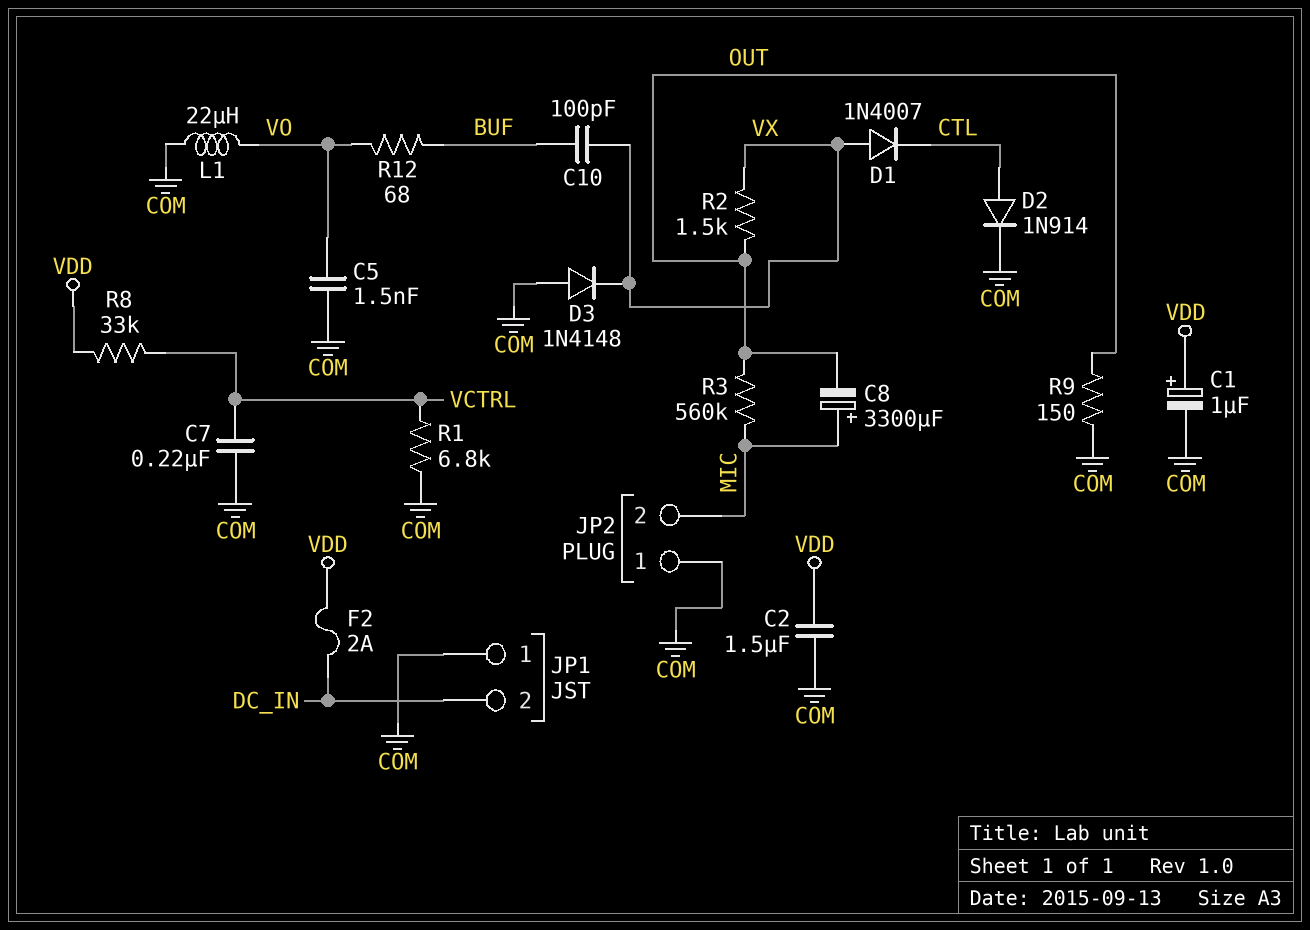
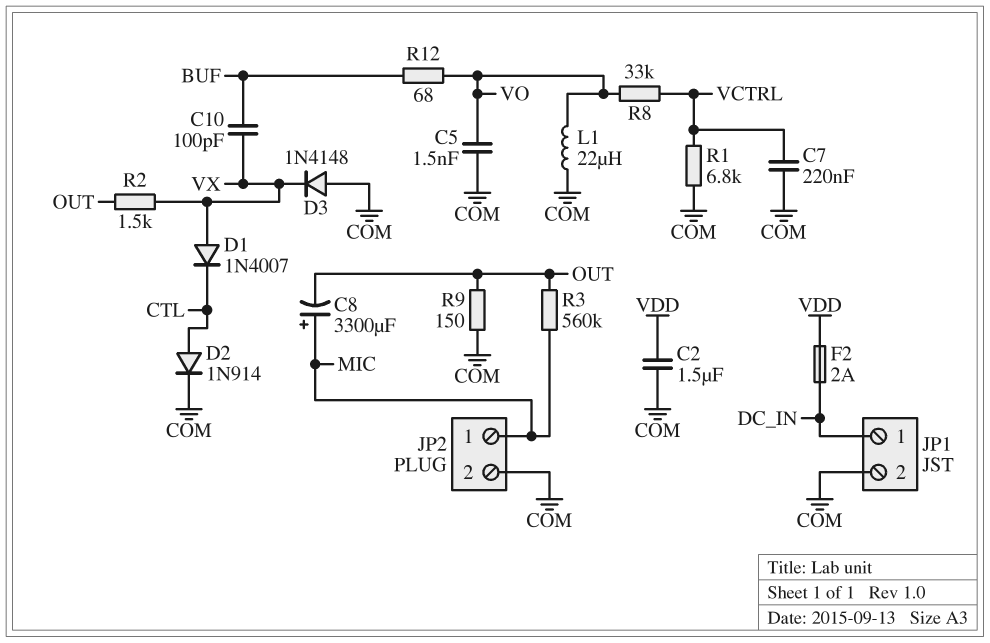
C1: 1uF (plus VDD, minus COM) -> none
JP1 pin 1: COM -> DC_IN
JP1 pin 2: DC_IN -> COM
JP2 pin 1: COM -> MIC
JP2 pin 2: MIC -> COM
R8: 33k (VCTRL, VDD) -> 33k (VCTRL, VO)

